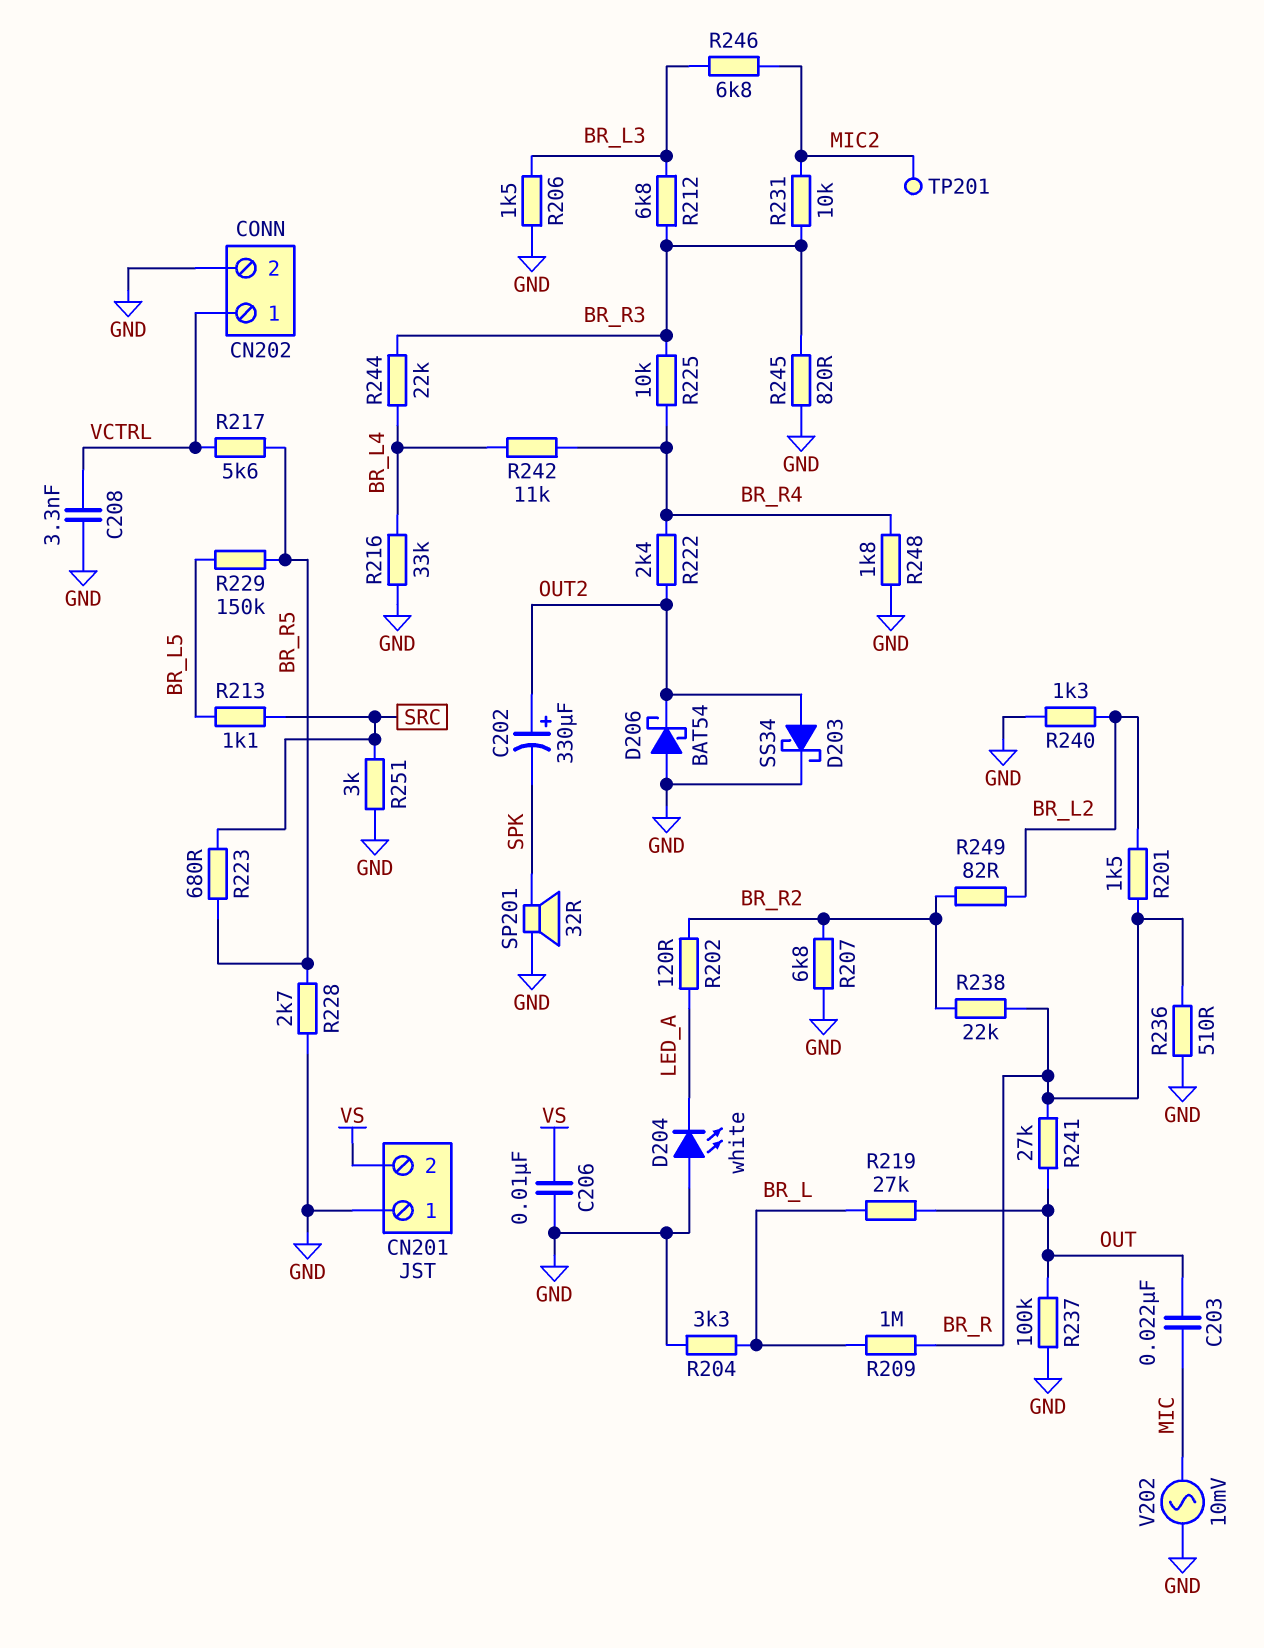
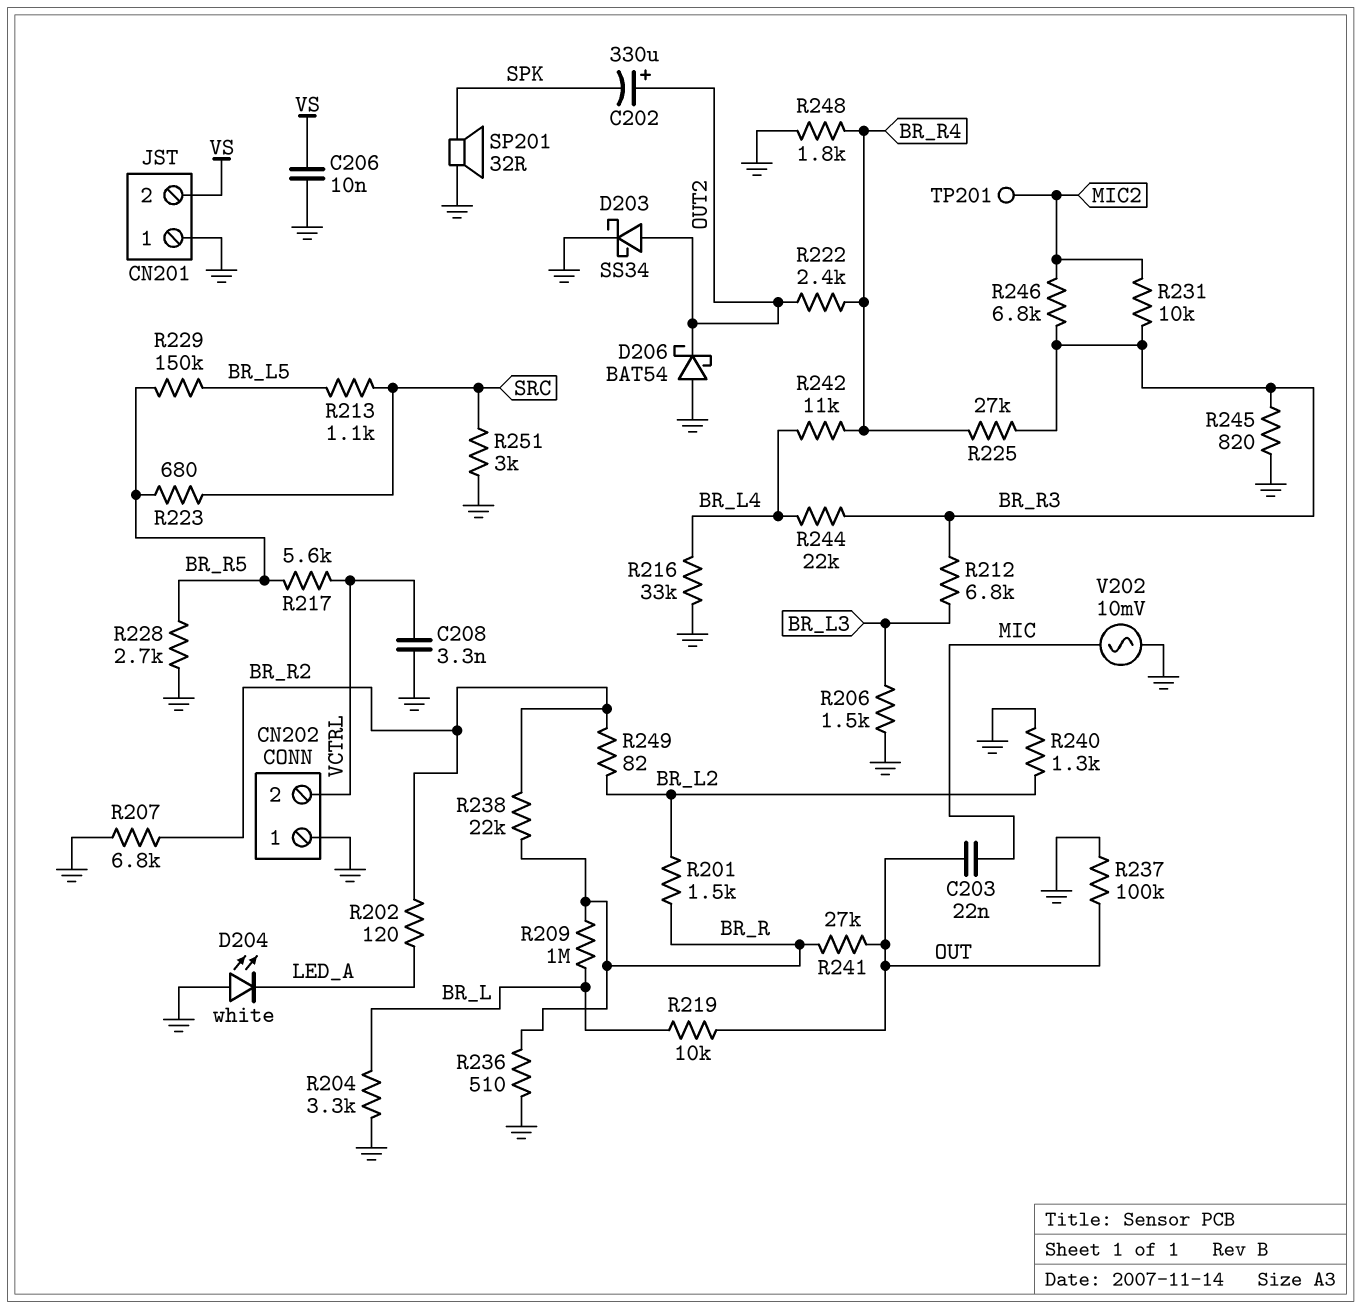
CN202 pin 1: VCTRL -> GND
CN202 pin 2: GND -> VCTRL
R219: 27k (BR_L, OUT) -> 10k (BR_L, OUT)
R225: 10k (BR_R3, BR_R4) -> 27k (BR_R3, BR_R4)
R246: 6.8k (BR_L3, MIC2) -> 6.8k (BR_R3, MIC2)

